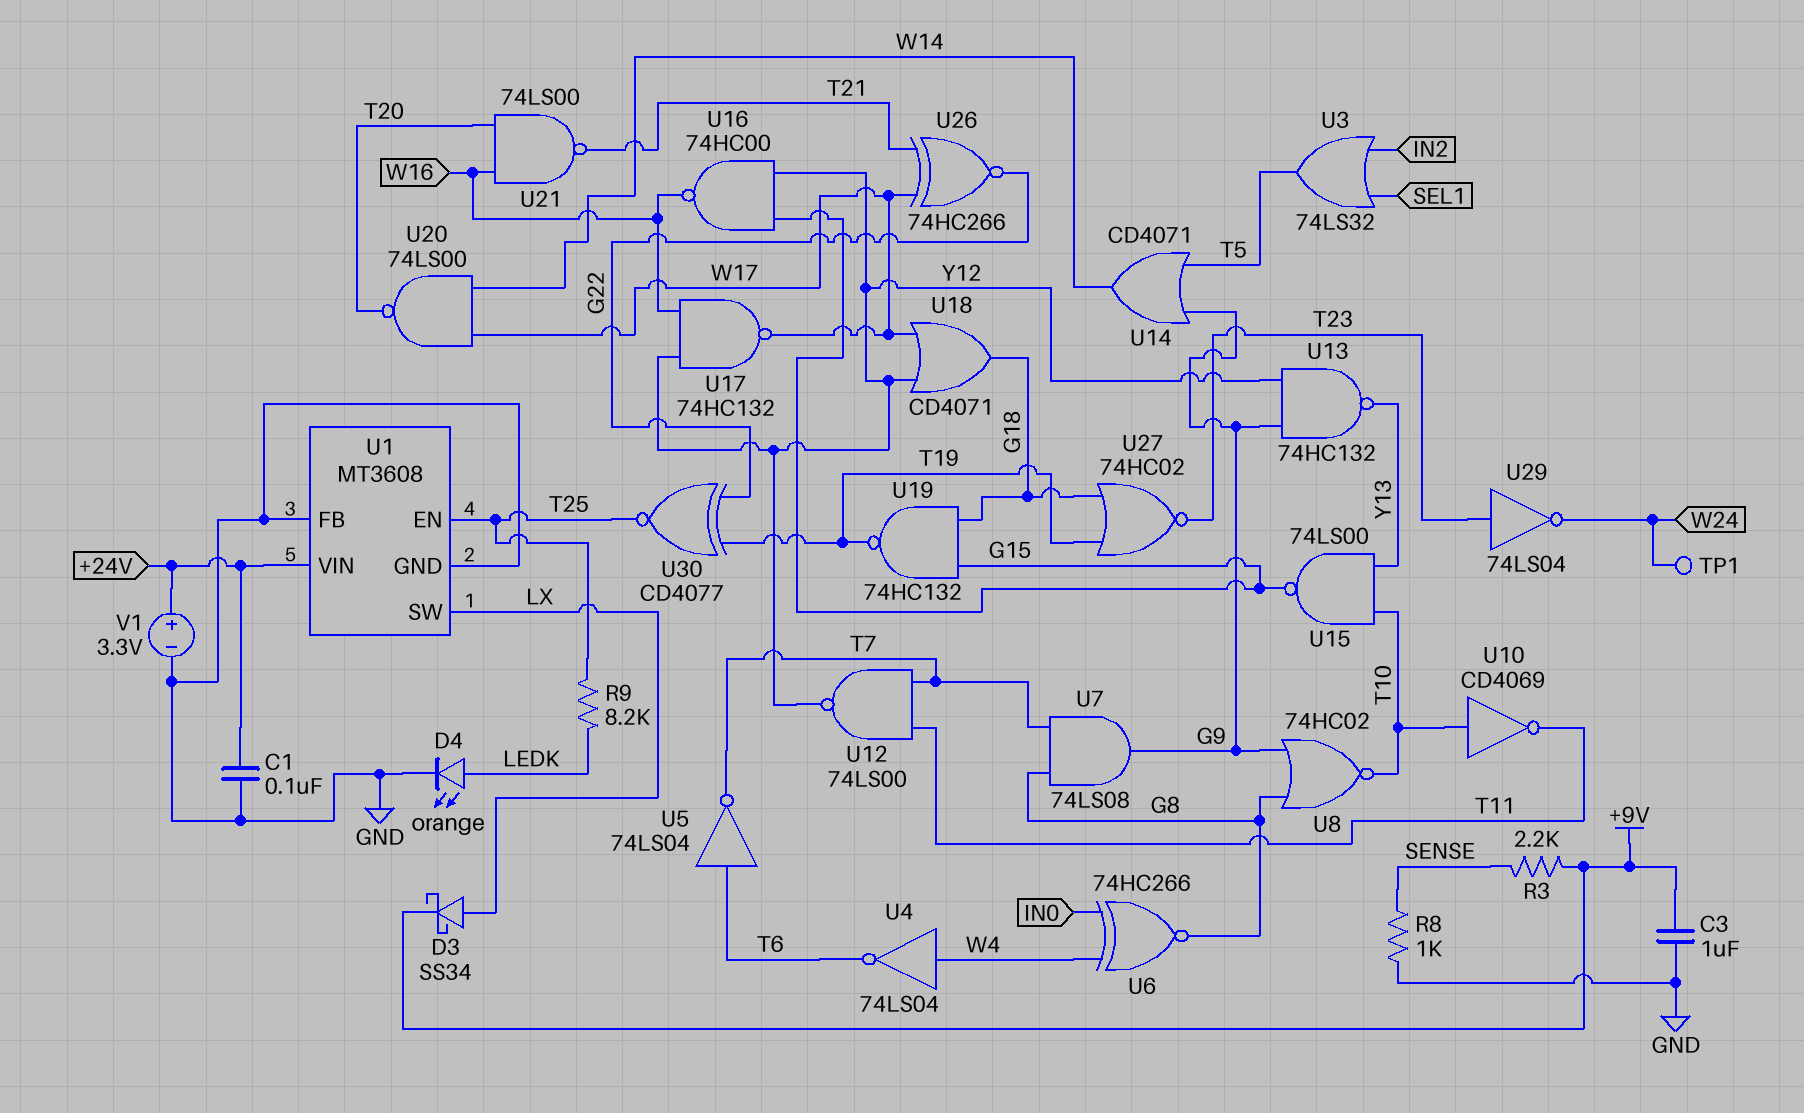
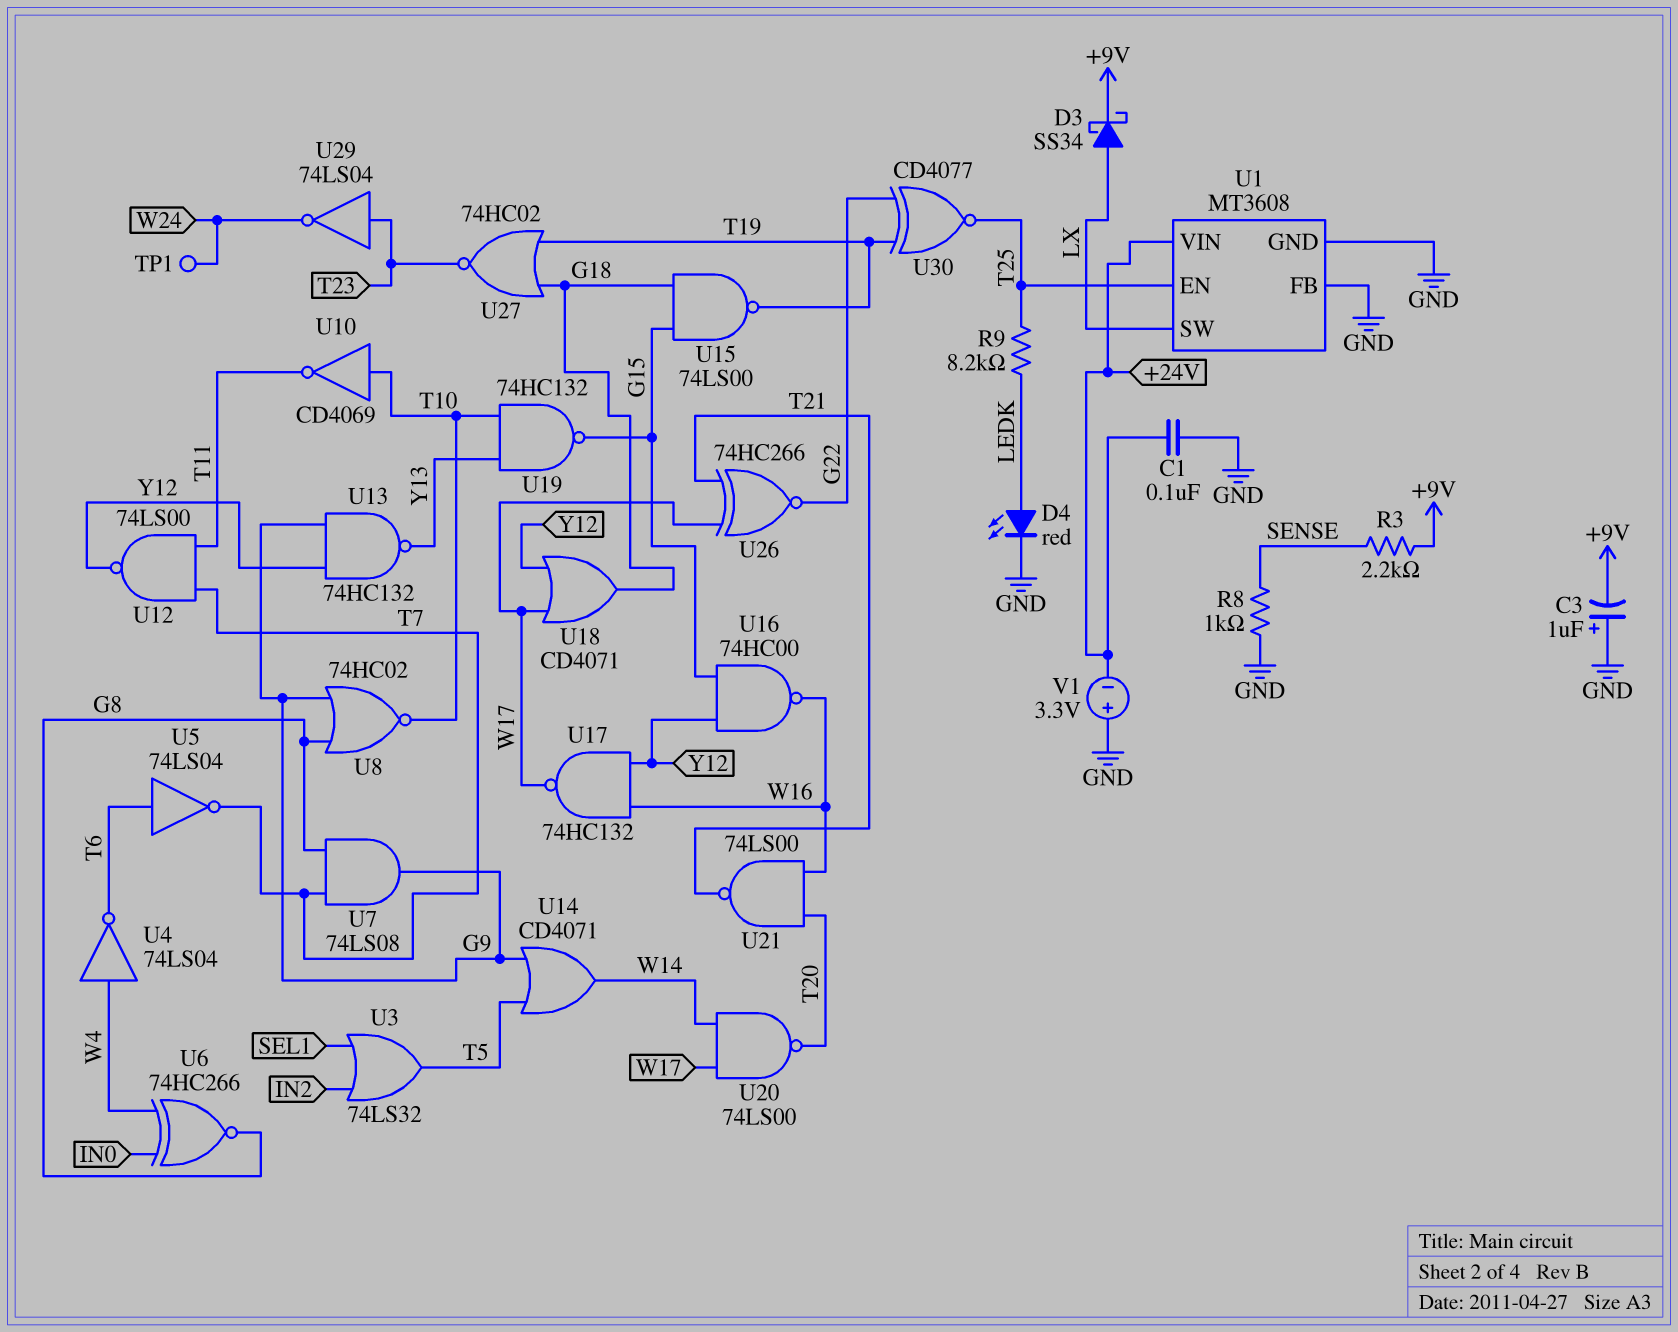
C3: 1uF (+9V, GND) -> 1uF (plus GND, minus +9V)
D4: LED orange (A LEDK, K GND) -> LED red (A LEDK, K GND)
U15: NAND 74LS00 (in T10, in Y13, out G15) -> NAND 74LS00 (in G15, in G18, out T19)
U19: NAND 74HC132 (in G15, in G18, out T19) -> NAND 74HC132 (in T10, in Y13, out G15)
V1: 3.3V (plus +24V, minus GND) -> 3.3V (plus GND, minus +24V)

